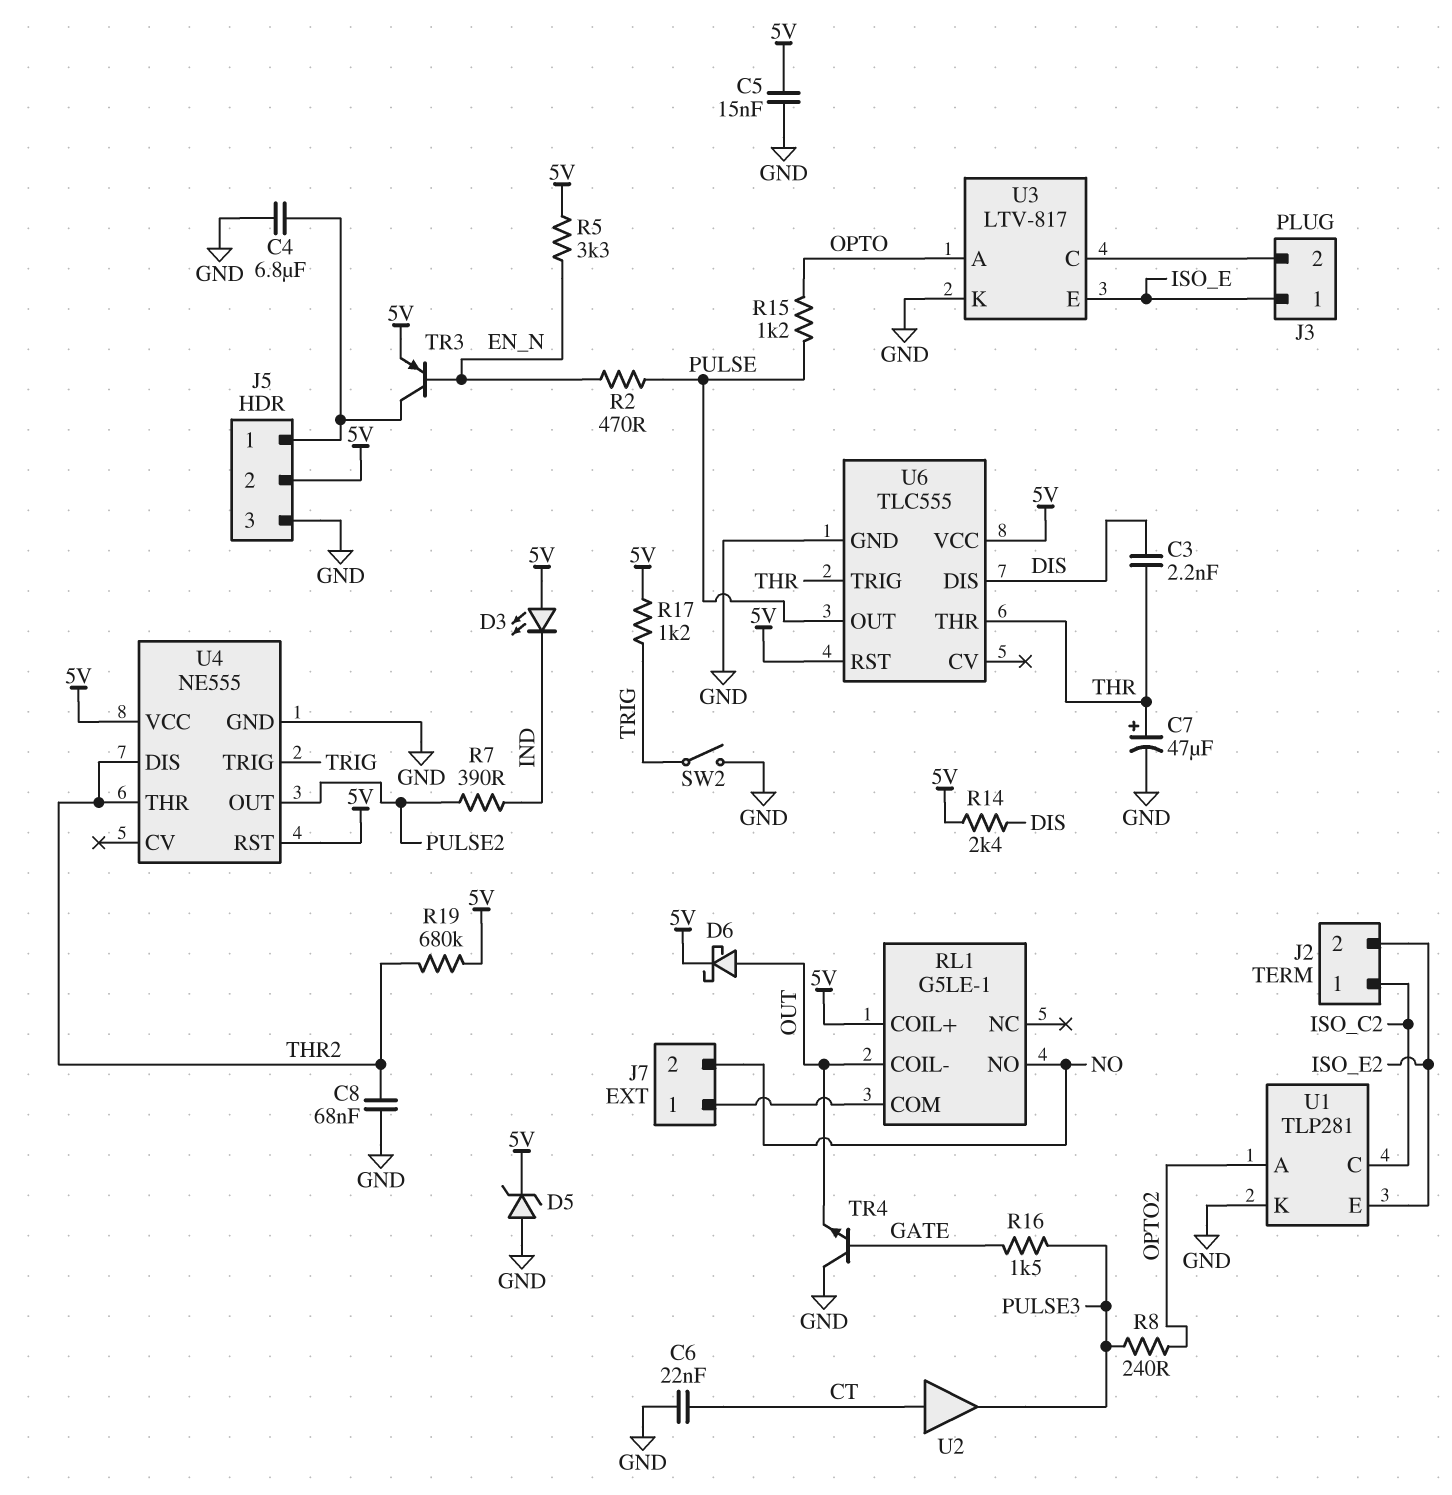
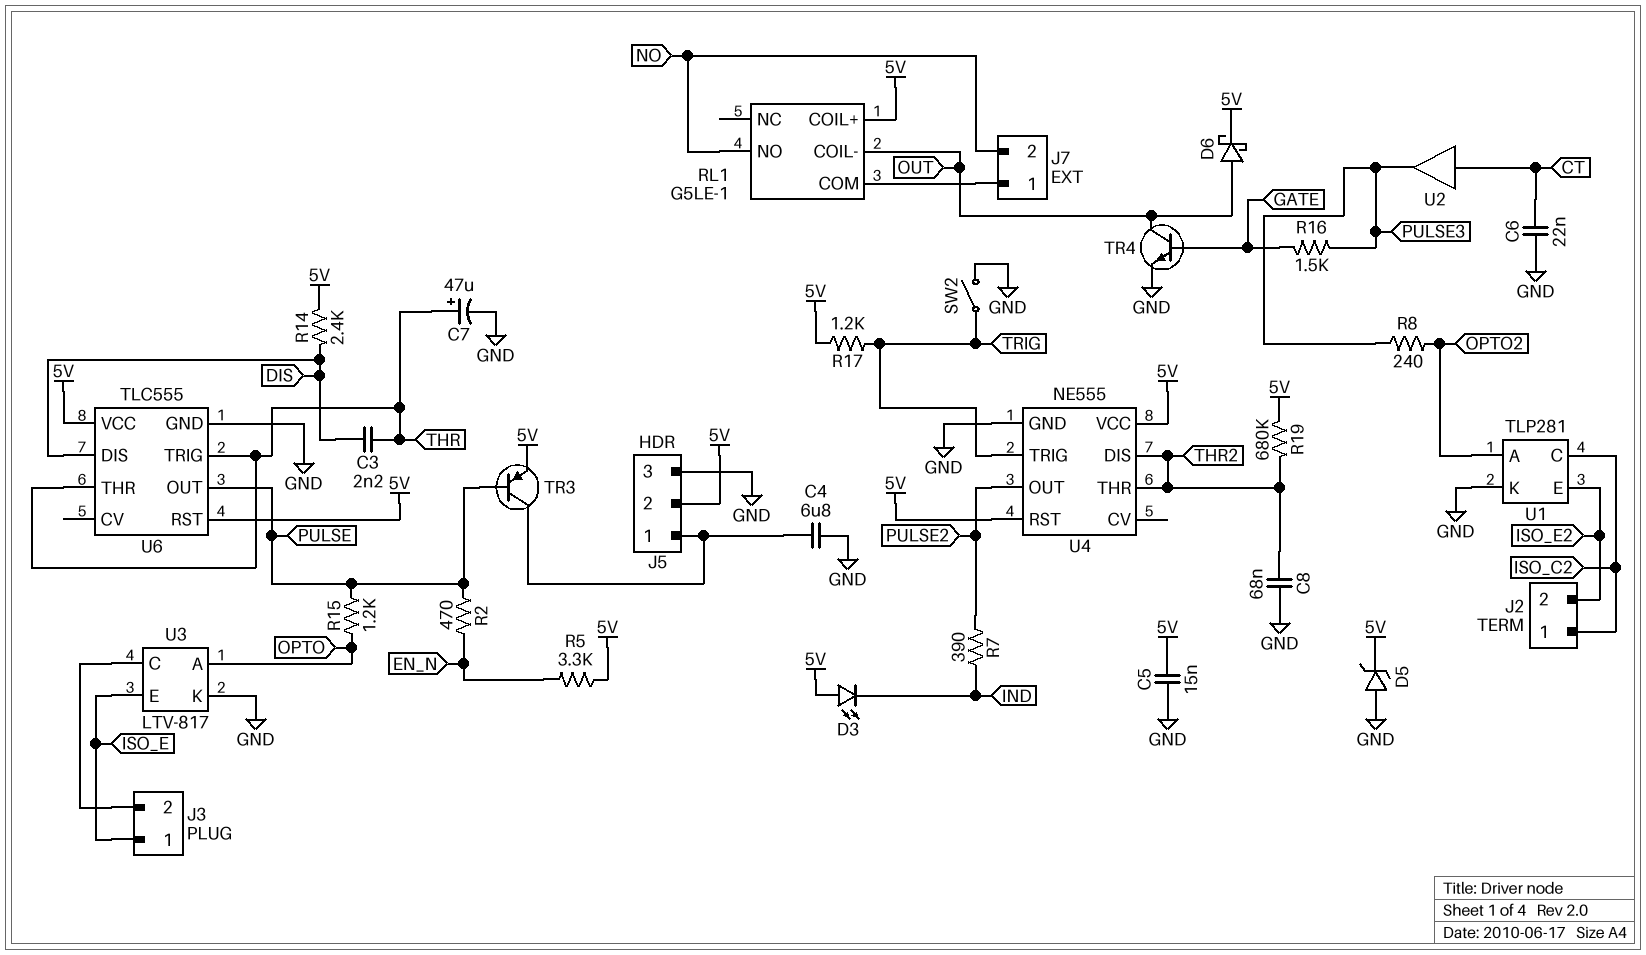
TR3: PNP (B EN_N, C J5/1, E 5V) -> PNP (B PULSE, C J5/1, E 5V)
TR4: NPN (B GATE, C GND, E OUT) -> NPN (B GATE, C OUT, E GND)

